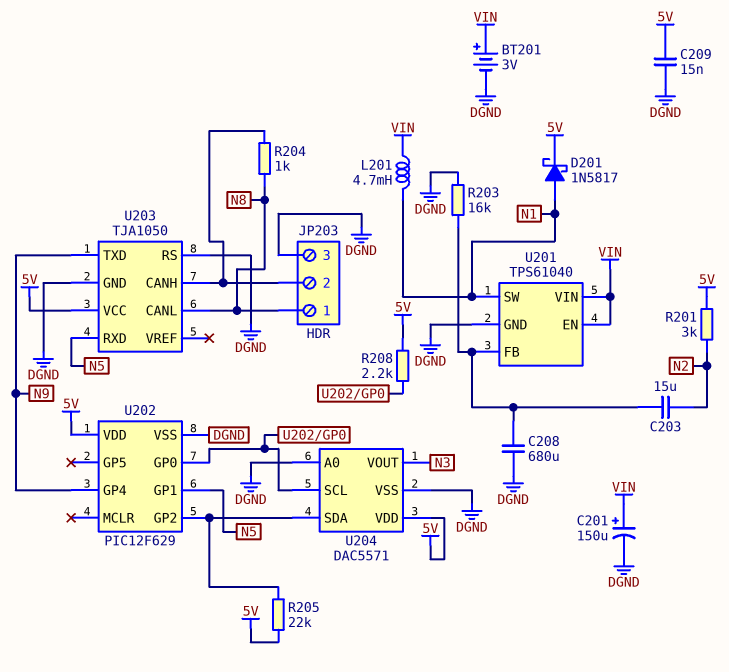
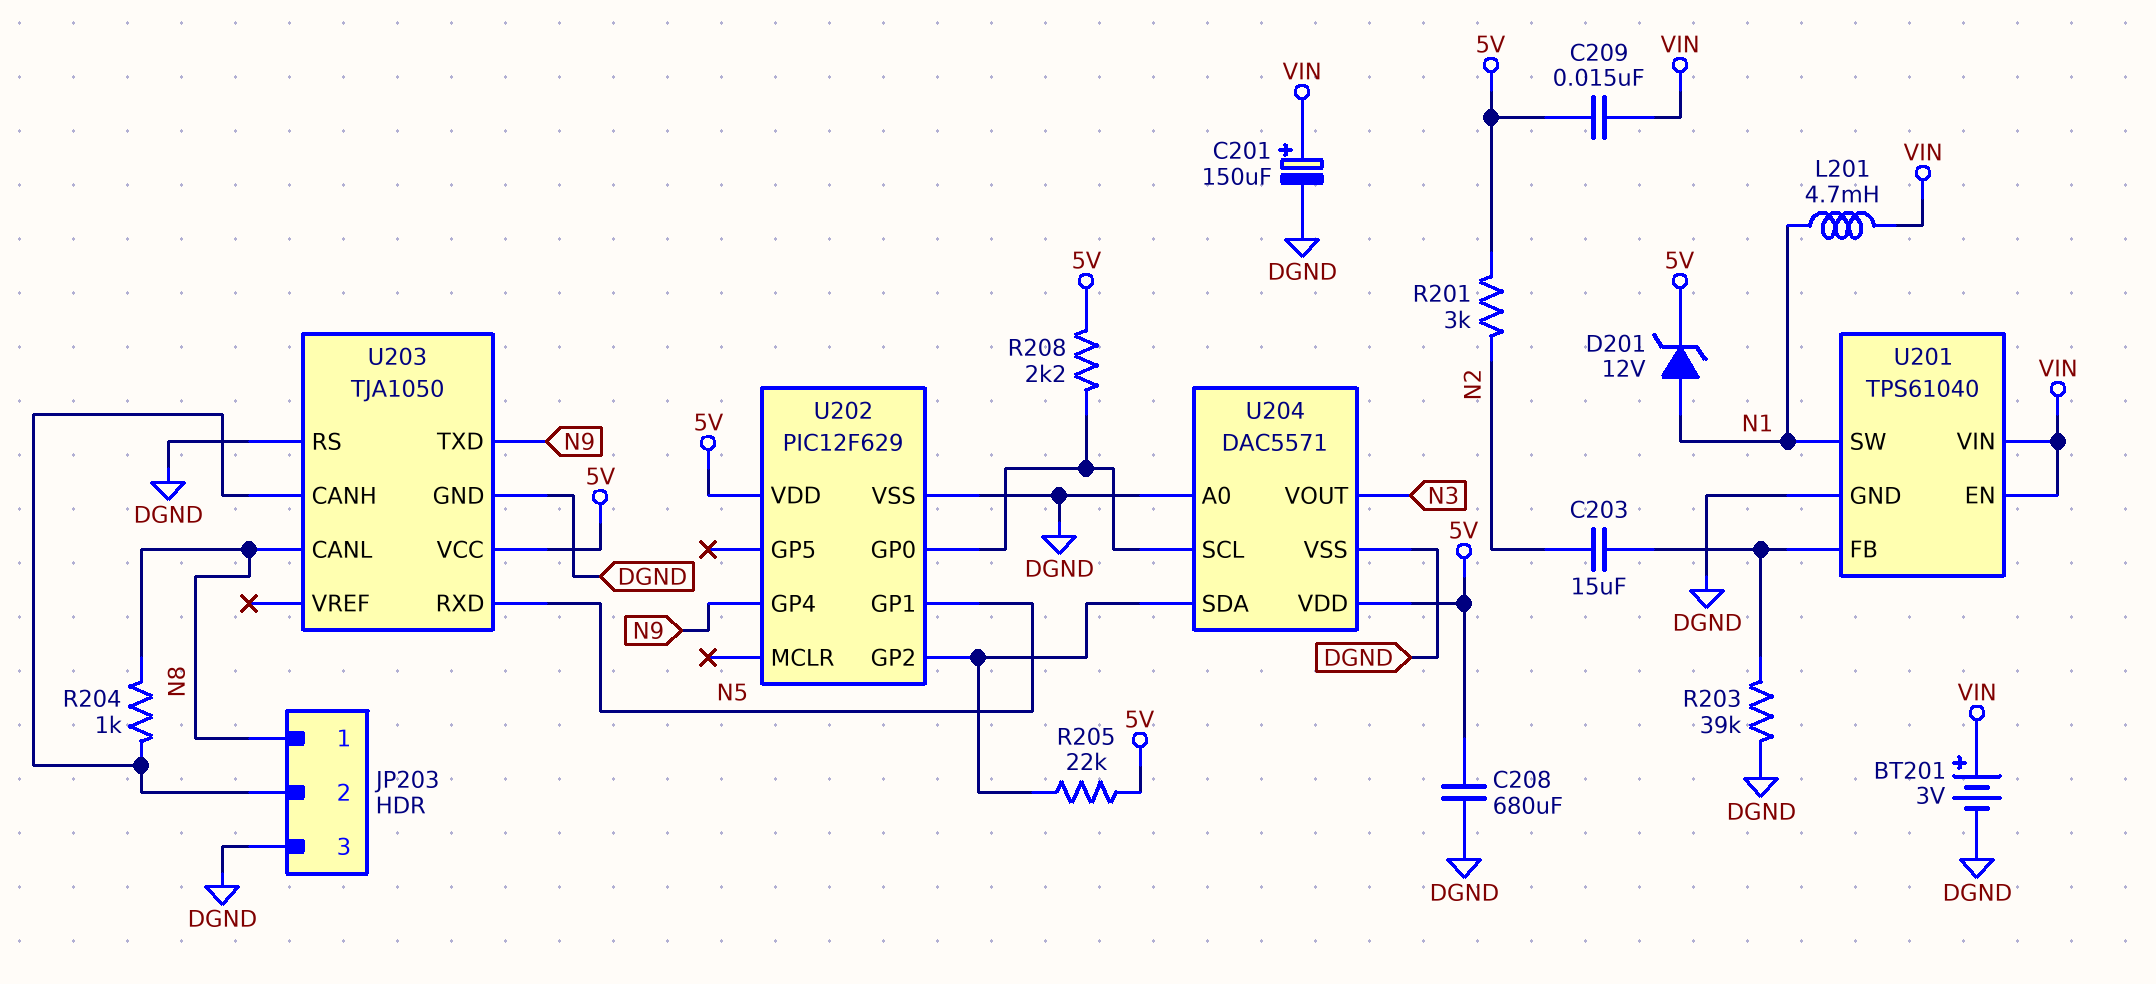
C208: 680uF (DGND, U201/FB) -> 680uF (5V, DGND)
C209: 15nF (5V, DGND) -> 15nF (5V, VIN)
D201: schottky 1N5817 (A N1, K 5V) -> zener 12V (A N1, K 5V)
R203: 16k (DGND, U201/FB) -> 39k (DGND, U201/FB)

